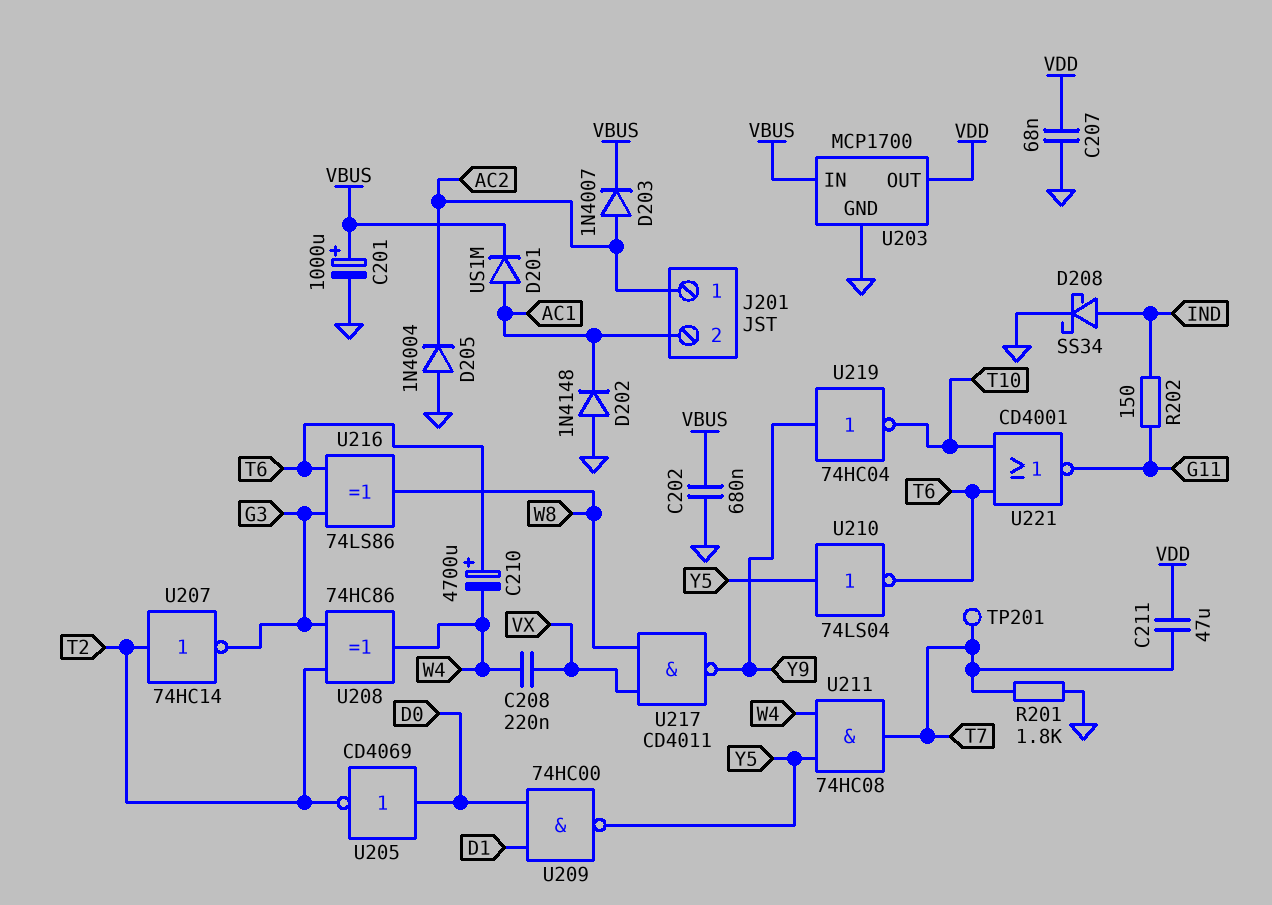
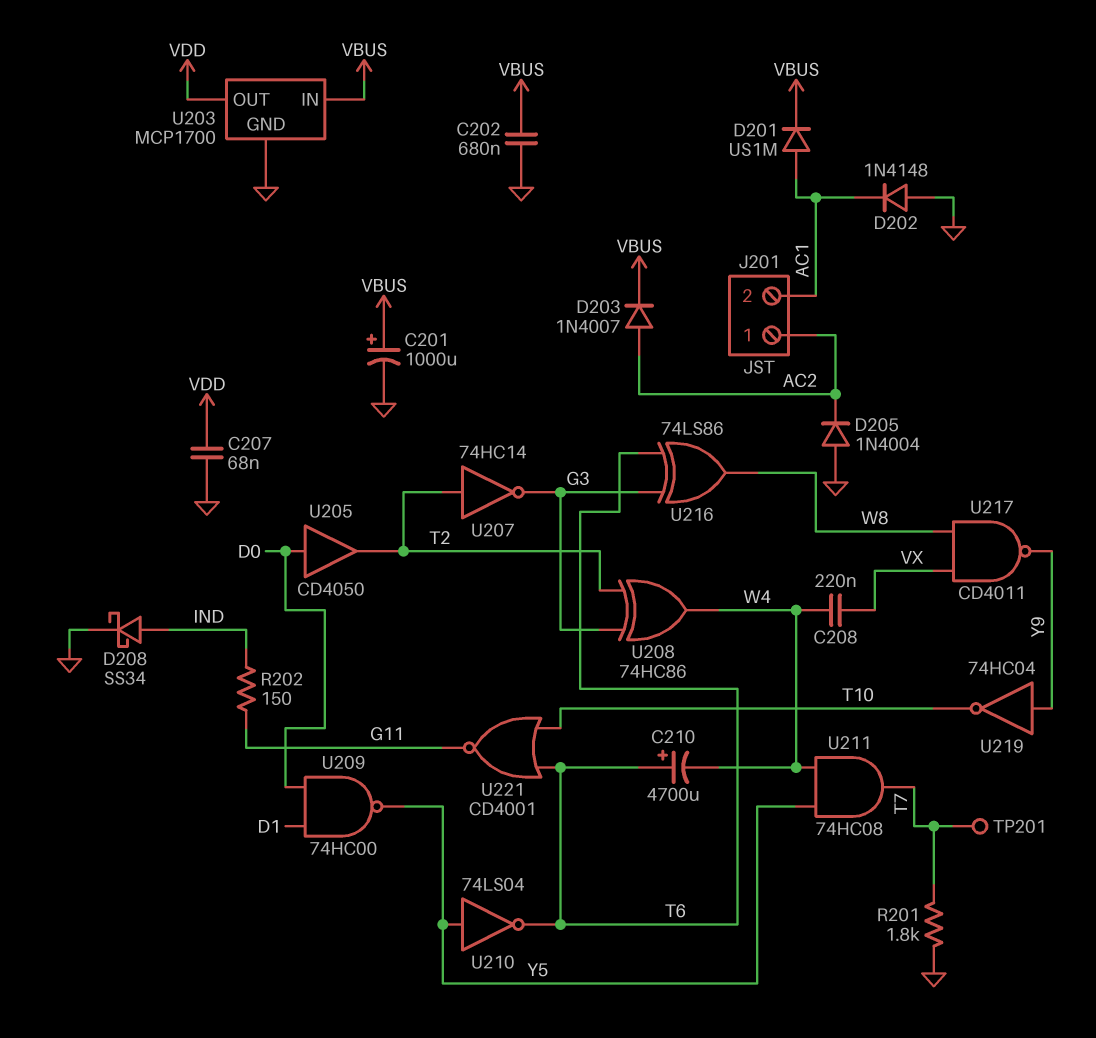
C211: 47uF (T7, VDD) -> none
U205: NOT CD4069 (in D0, out T2) -> buffer CD4050 (in D0, out T2)

